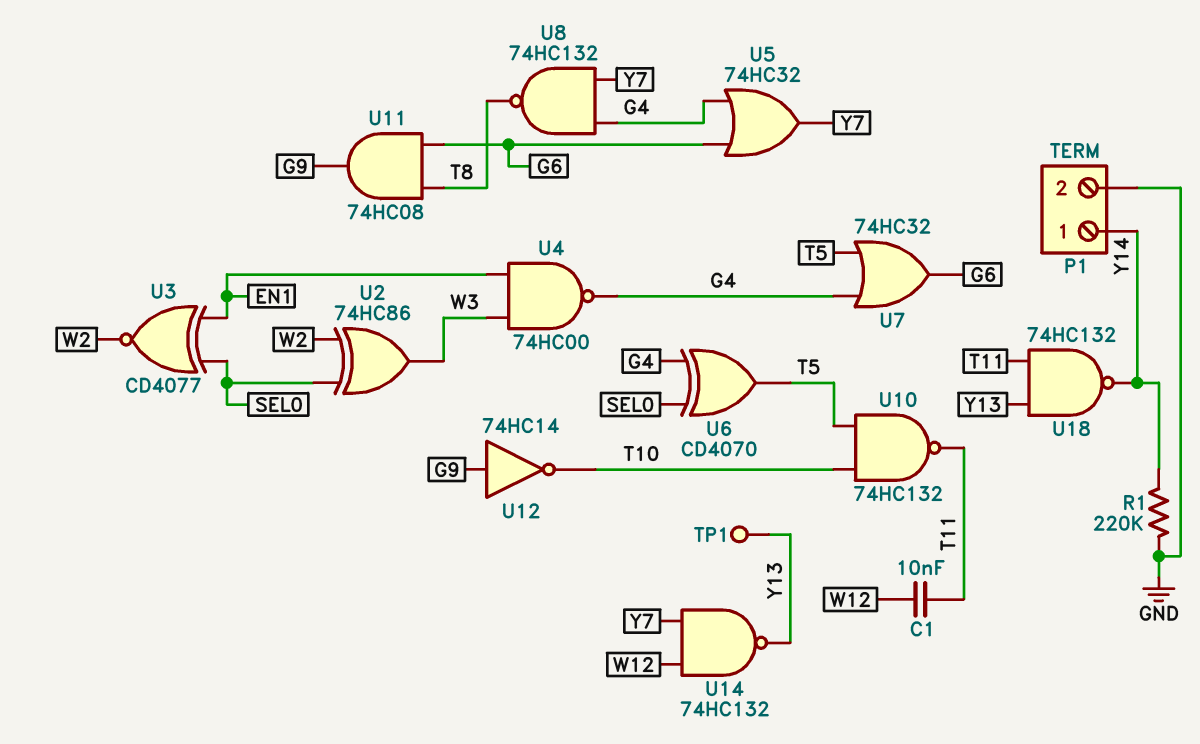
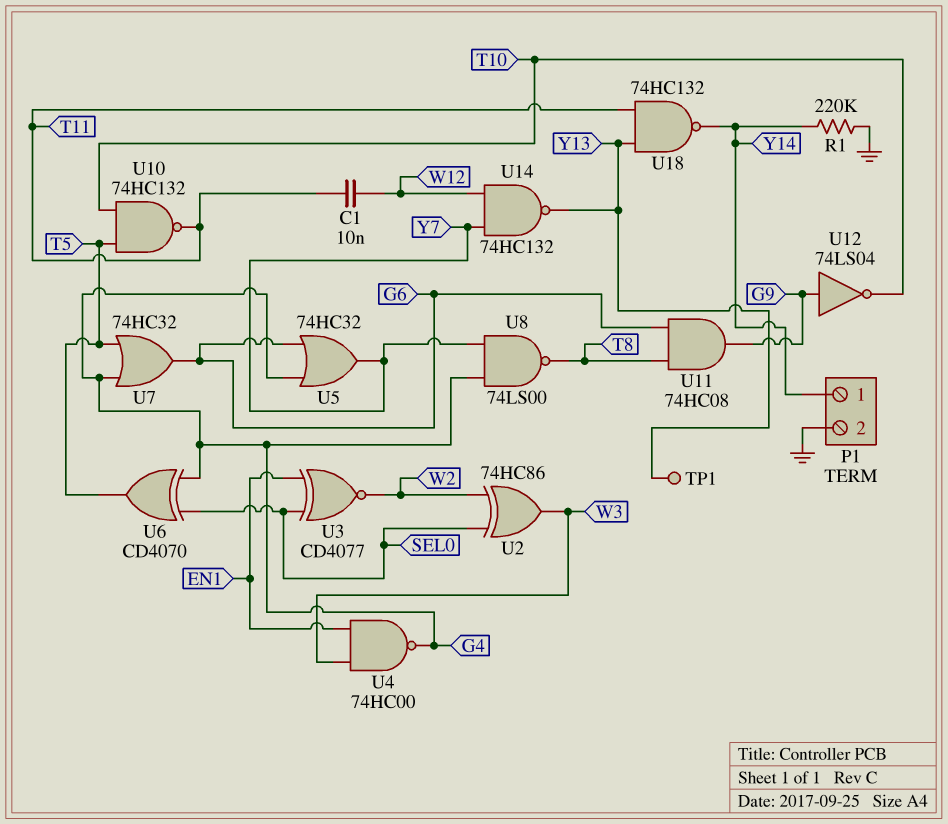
U8: NAND 74HC132 (in G4, in Y7, out T8) -> NAND 74LS00 (in G4, in Y7, out T8)
U12: NOT 74HC14 (in G9, out T10) -> NOT 74LS04 (in G9, out T10)

